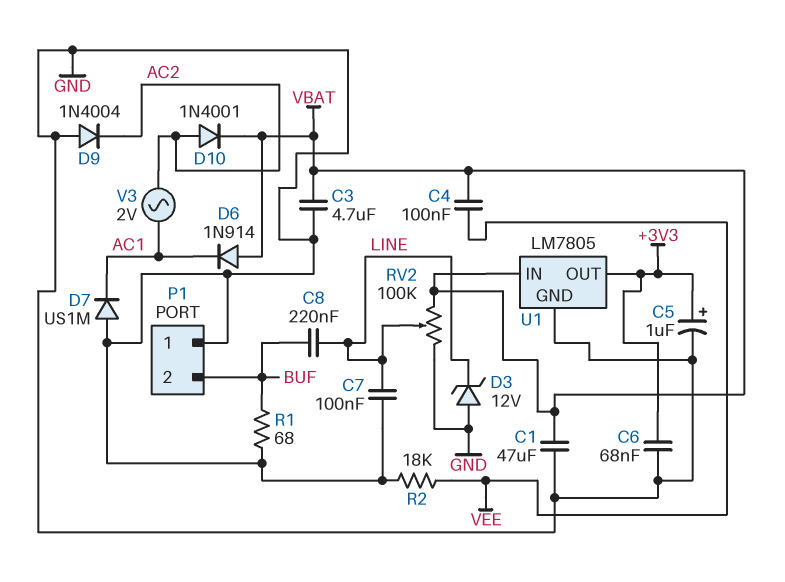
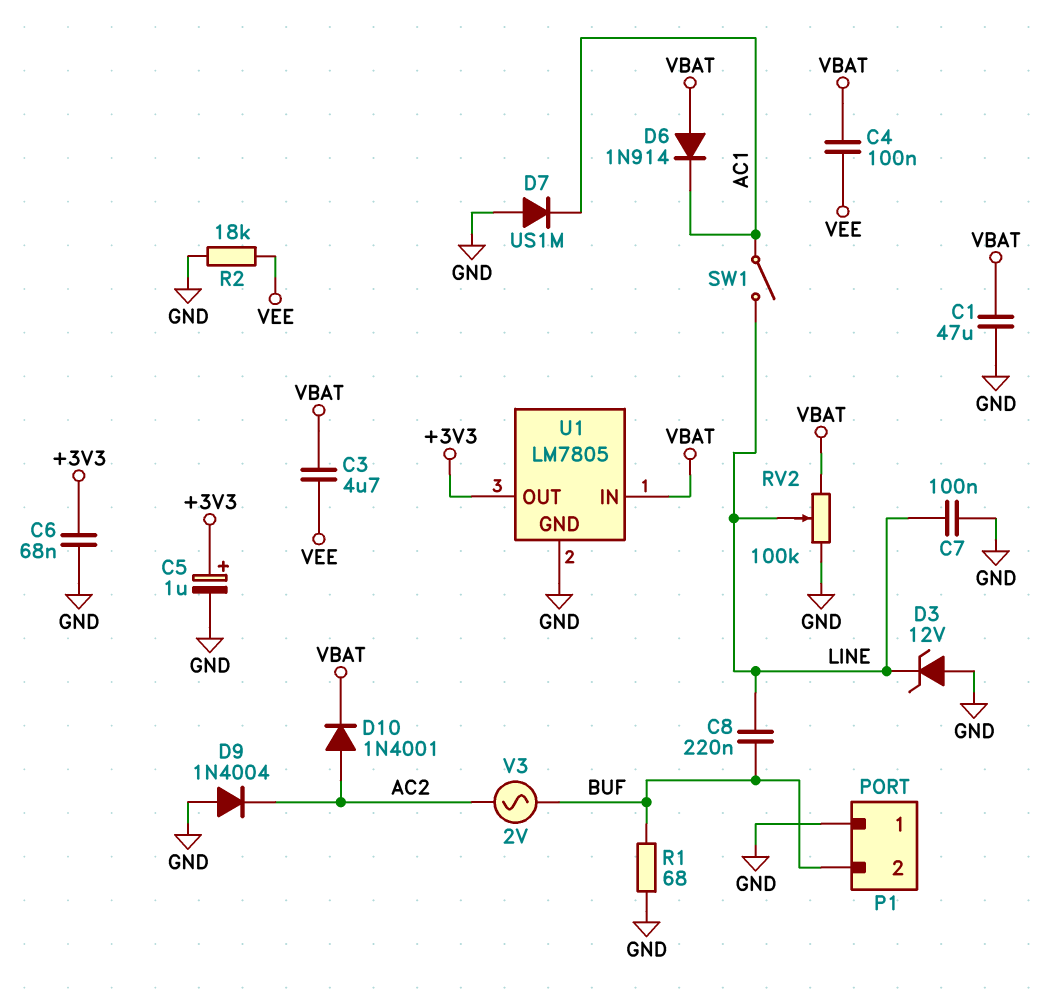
C3: 4.7uF (GND, VBAT) -> 4.7uF (VBAT, VEE)
SW1: none -> switch (AC1, LINE)
V3: AC 2V (AC1, AC2) -> AC 2V (AC2, BUF)

